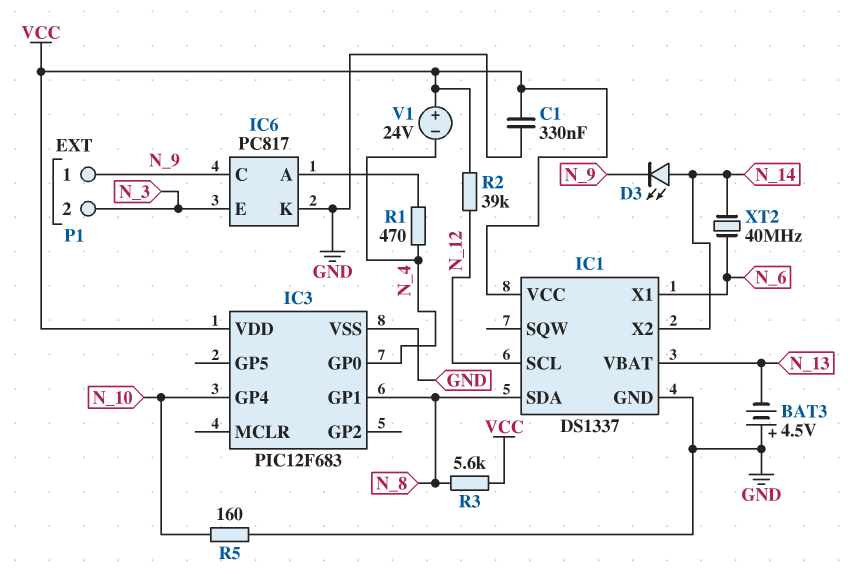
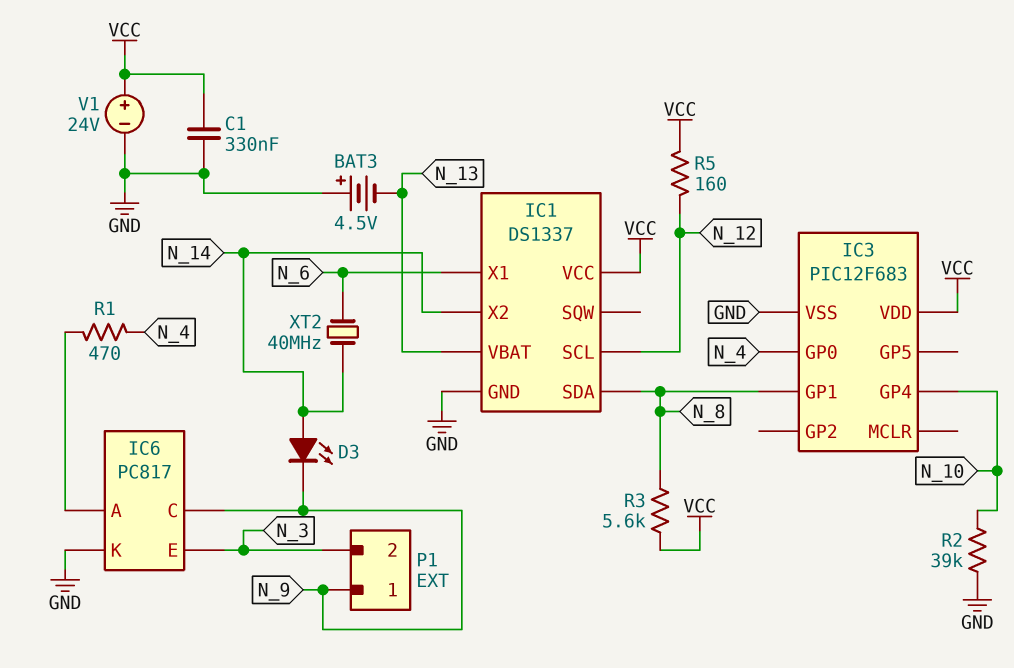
R2: 39k (N_12, VCC) -> 39k (GND, N_10)
R5: 160 (GND, N_10) -> 160 (N_12, VCC)
V1: 24V (plus VCC, minus N_4) -> 24V (plus VCC, minus GND)

